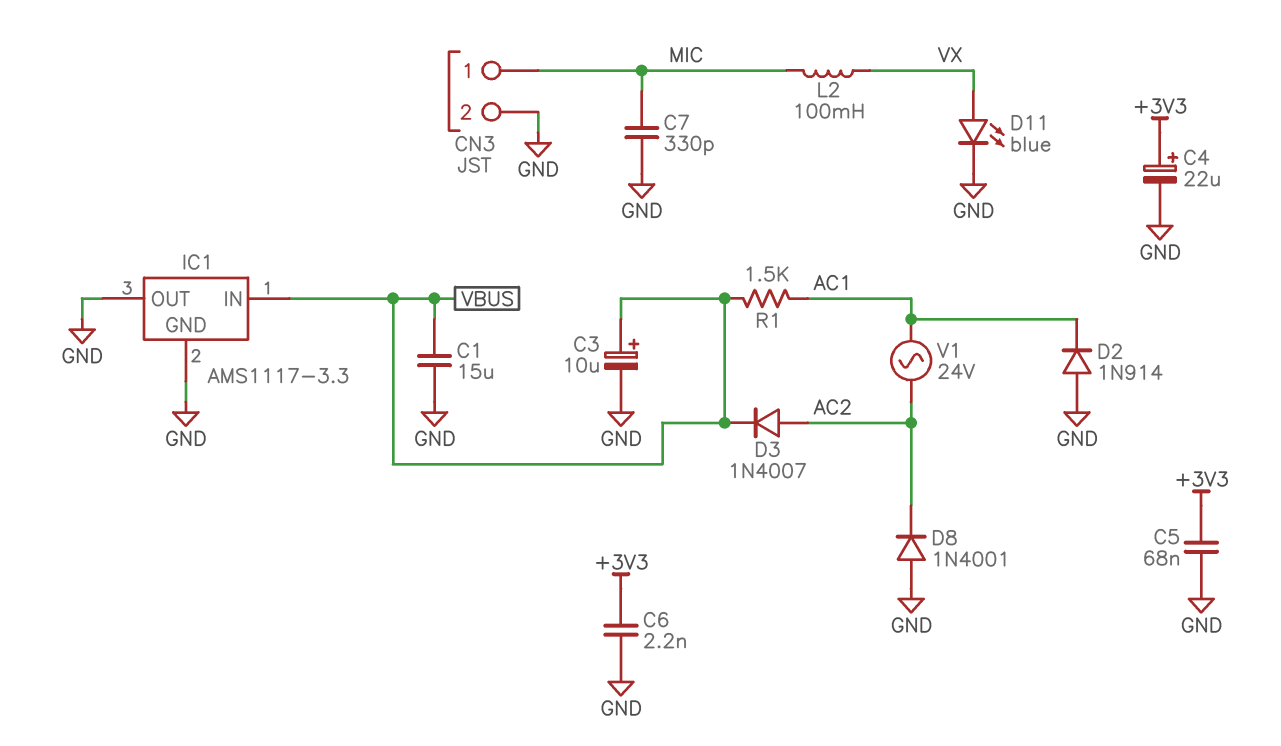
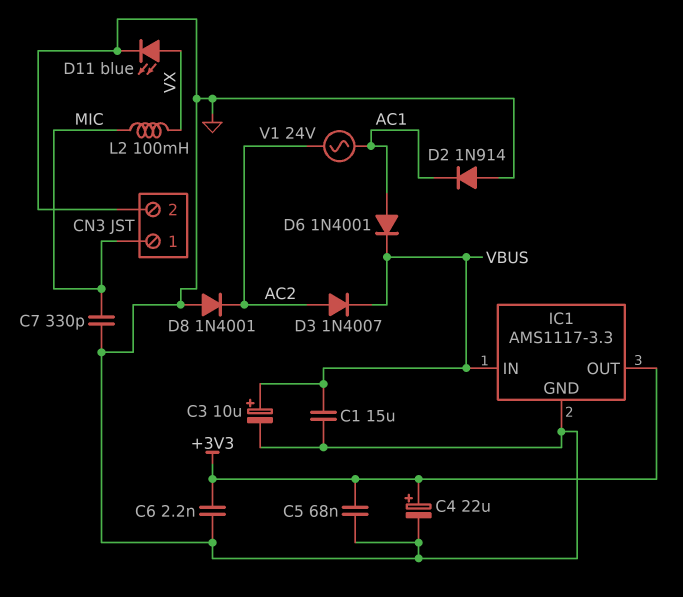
D6: none -> diode 1N4001 (A AC1, K VBUS)
IC1 pin OUT: GND -> +3V3
R1: 1.5k (AC1, VBUS) -> none

